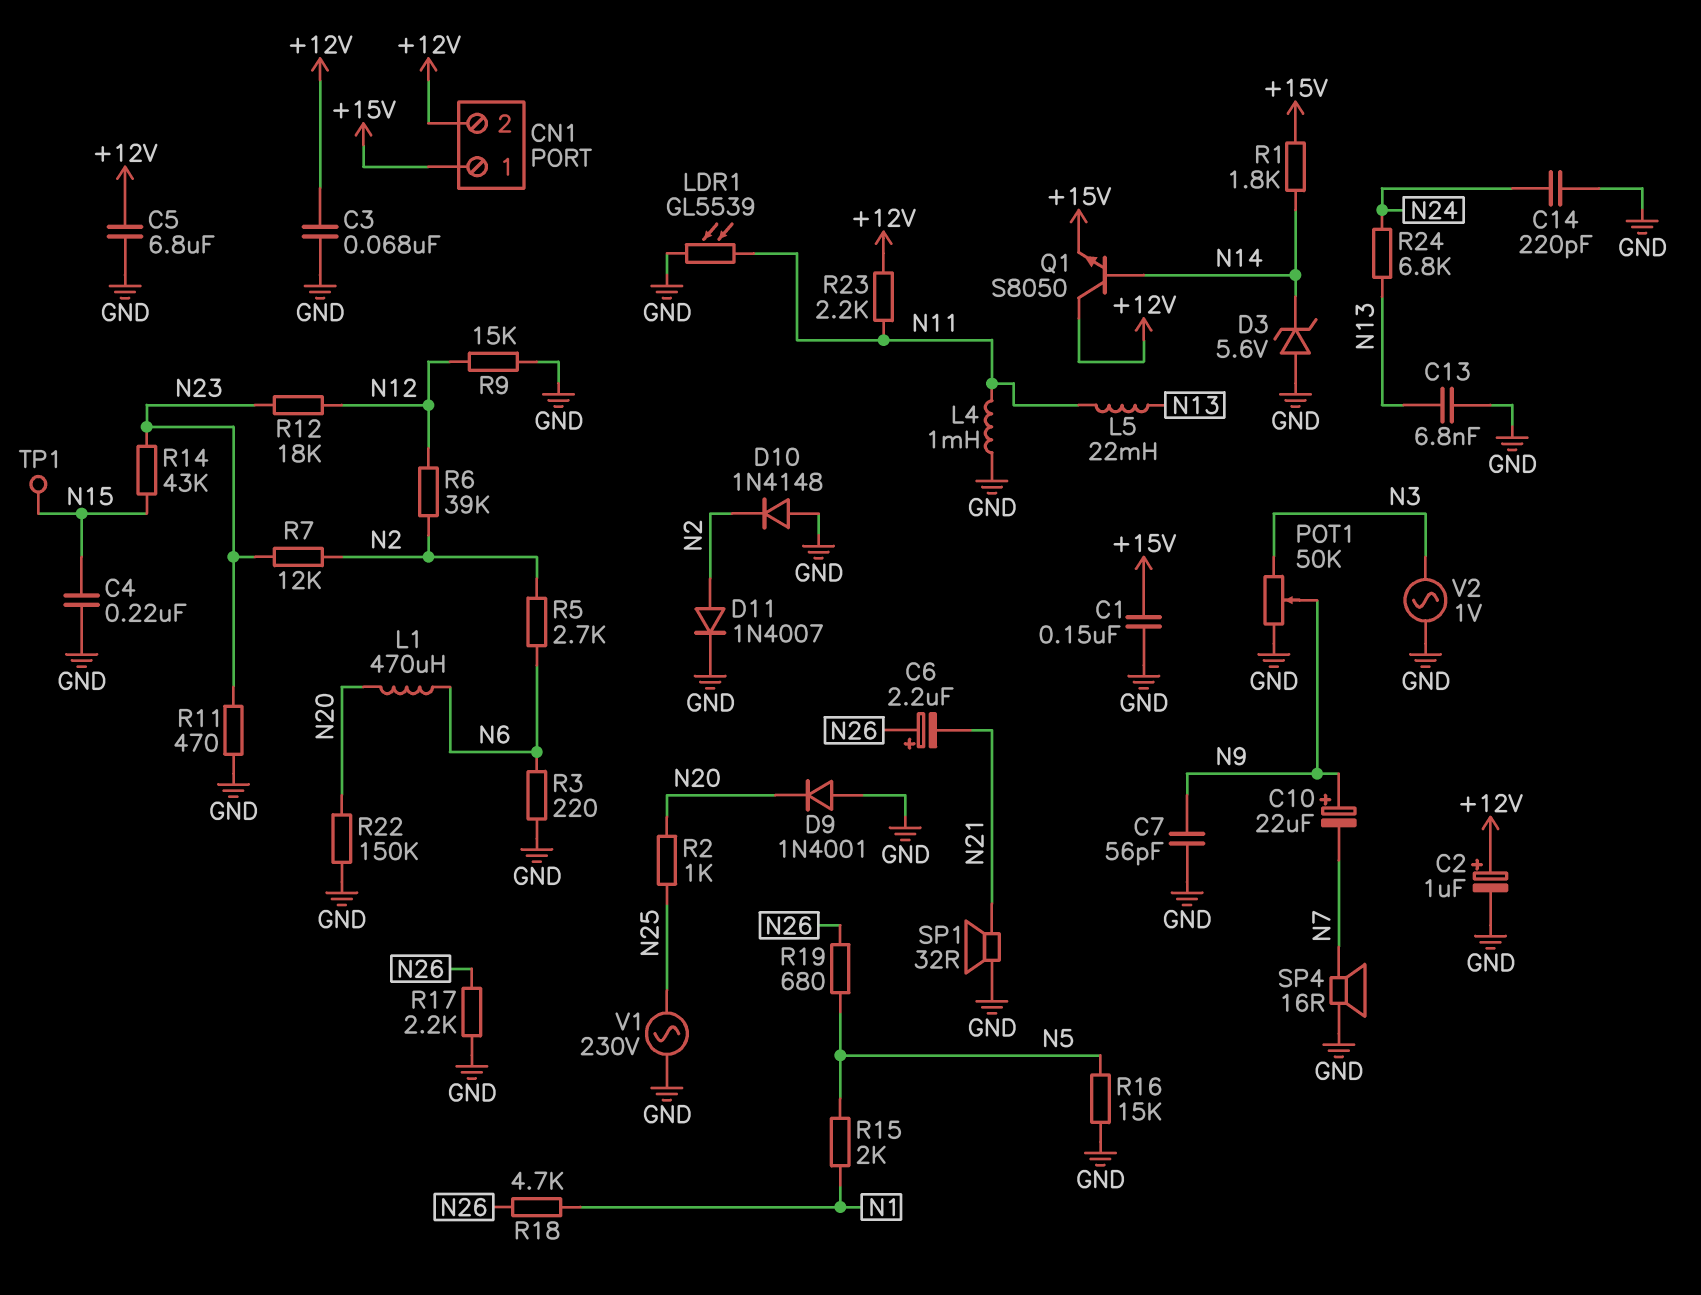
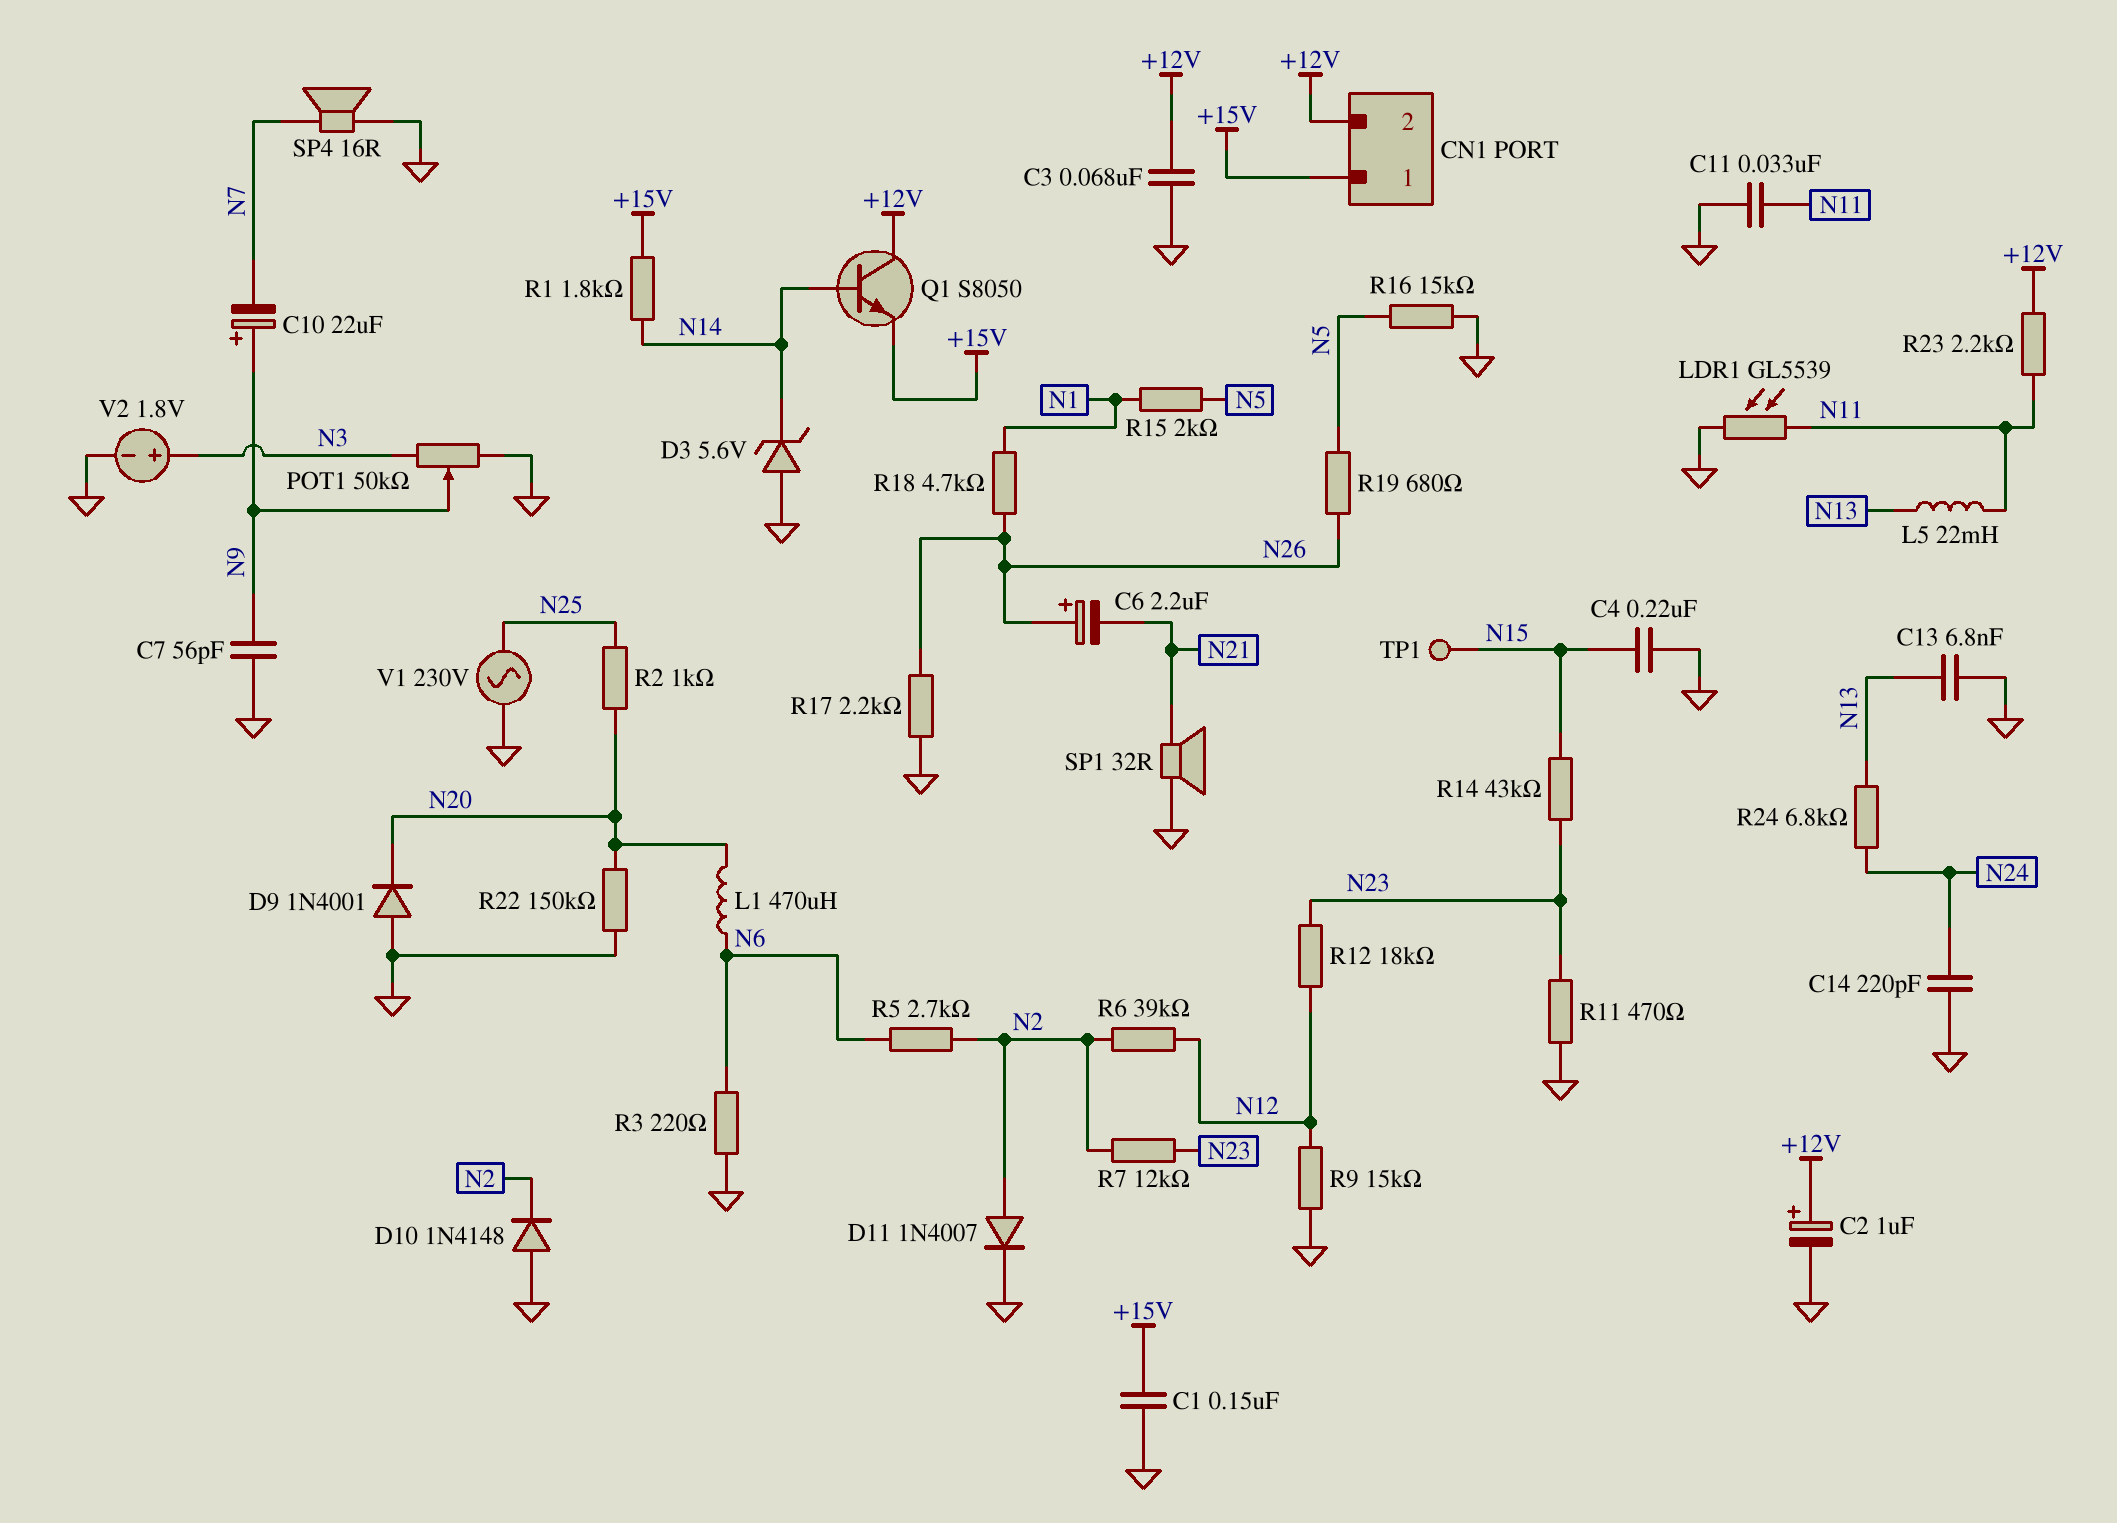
C5: 6.8uF (+12V, GND) -> none
C11: none -> 33nF (GND, N11)
L4: 1mH (GND, N11) -> none
V2: AC 1V (GND, N3) -> 1.8V (plus N3, minus GND)

